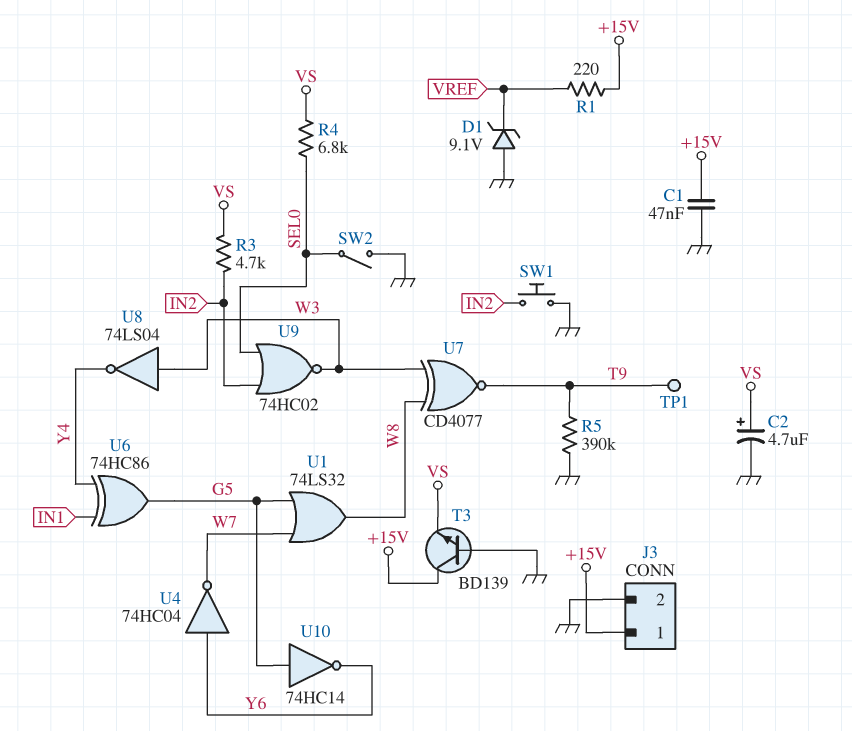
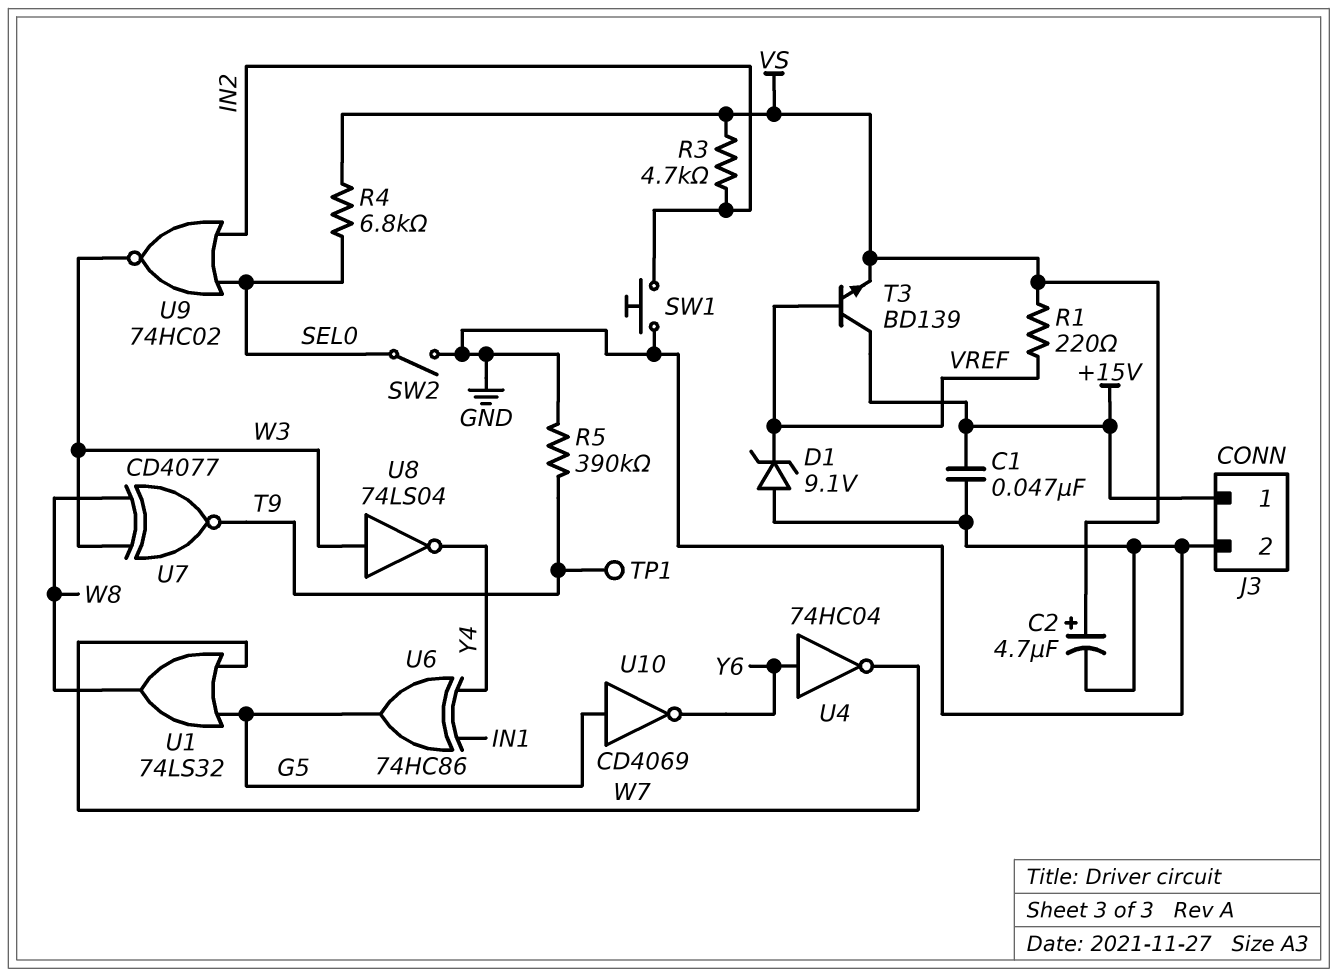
R1: 220 (+15V, VREF) -> 220 (VREF, VS)
T3: NPN BD139 (B GND, C +15V, E VS) -> NPN BD139 (B VREF, C +15V, E VS)
U10: NOT 74HC14 (in G5, out Y6) -> NOT CD4069 (in G5, out Y6)

